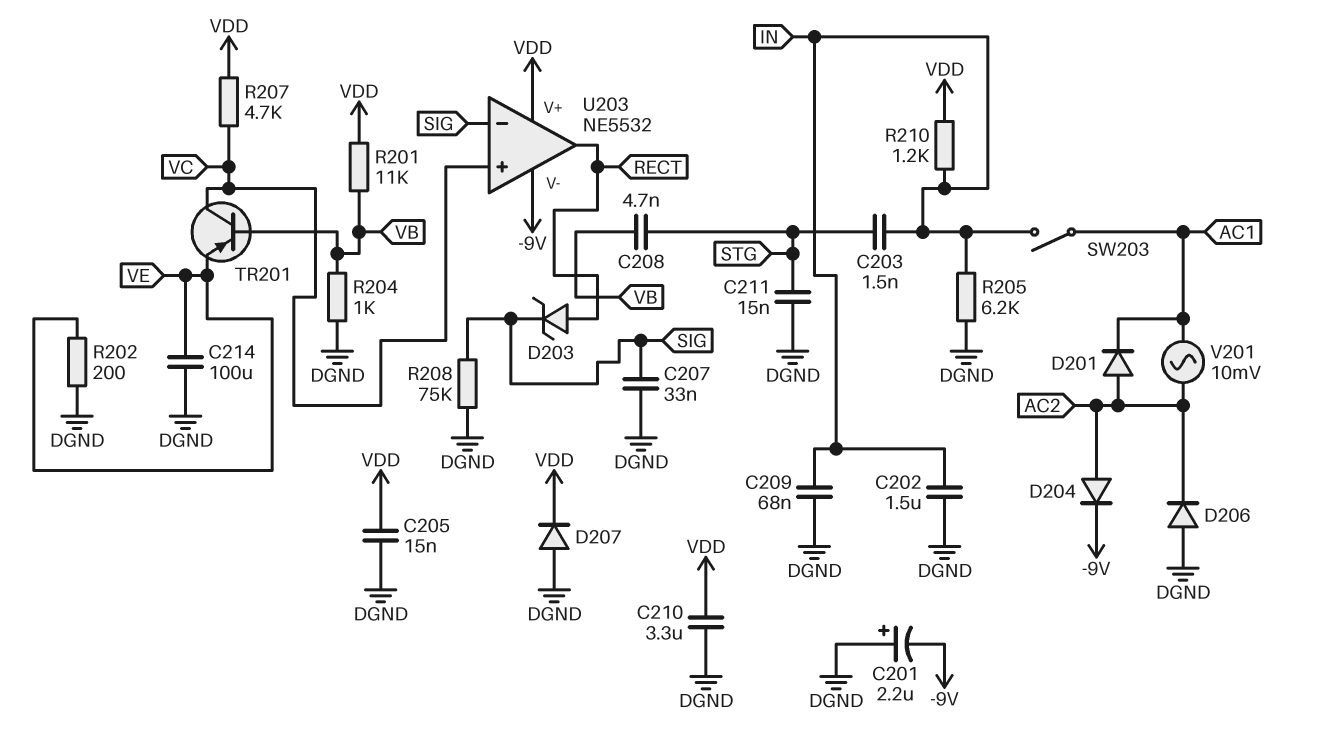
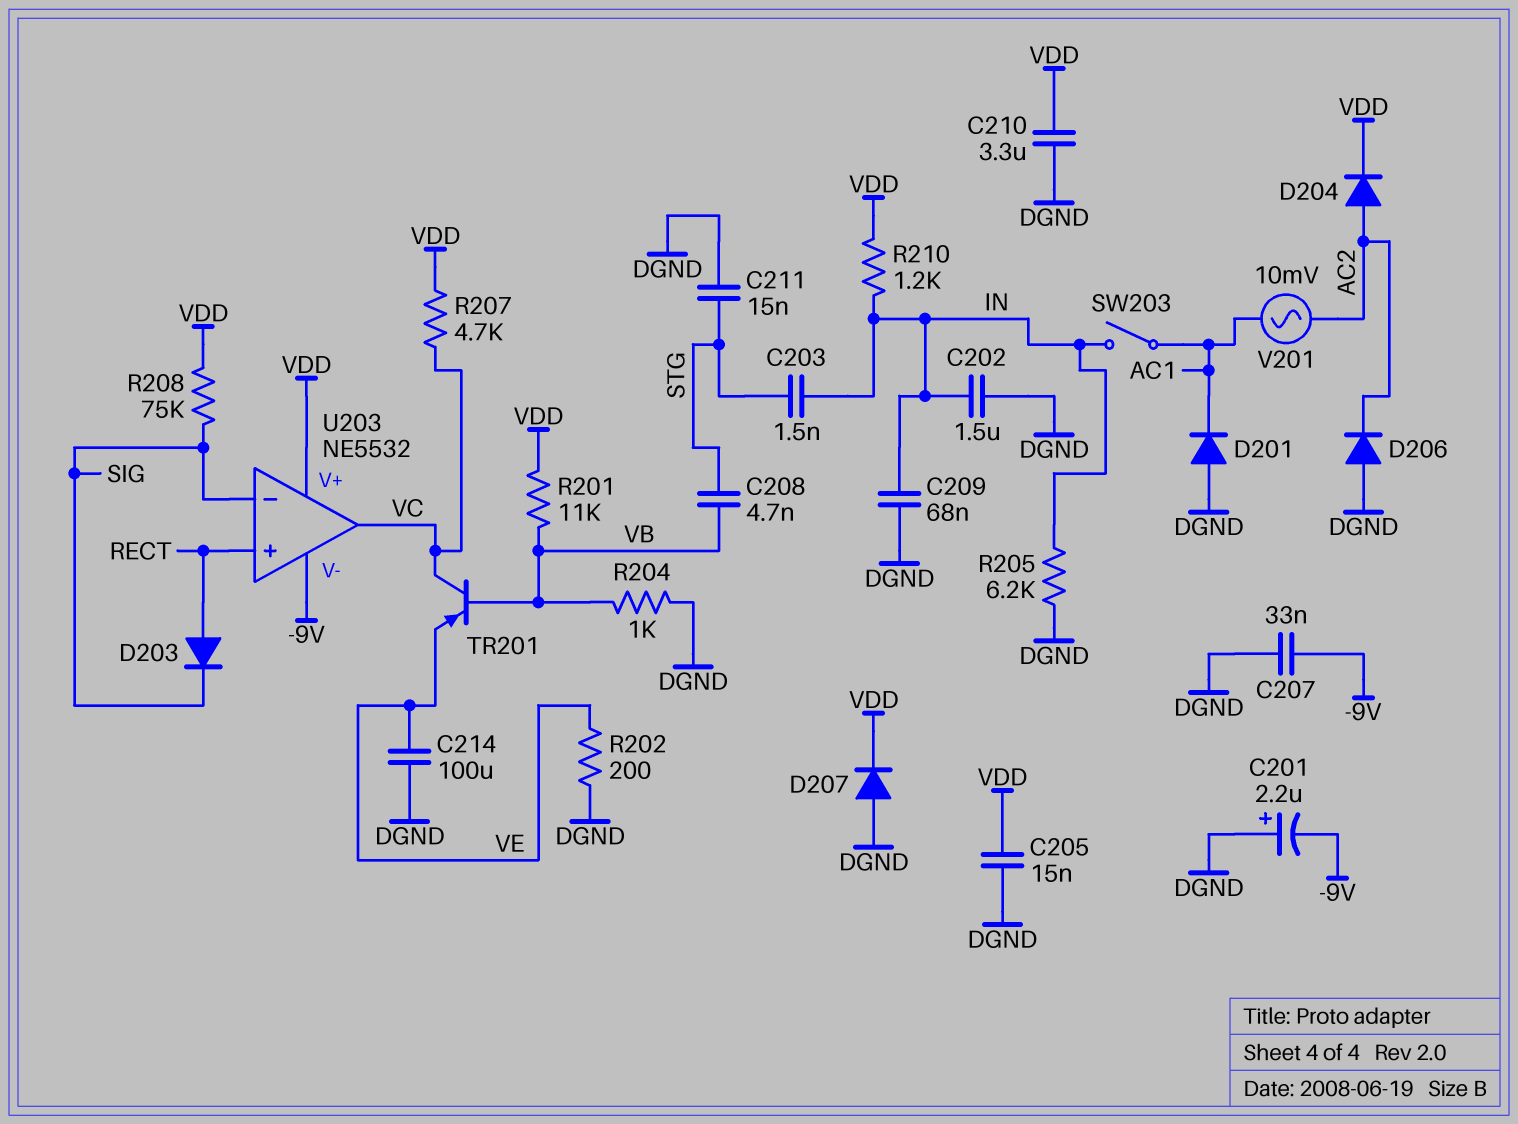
C207: 33nF (DGND, SIG) -> 33nF (-9V, DGND)
D201: diode (A AC2, K AC1) -> diode (A DGND, K AC1)
D203: zener (A RECT, K SIG) -> diode (A RECT, K SIG)
D204: diode (A AC2, K -9V) -> diode (A AC2, K VDD)
R208: 75k (DGND, SIG) -> 75k (SIG, VDD)
U203 pin in+: VC -> RECT
U203 pin out: RECT -> VC

